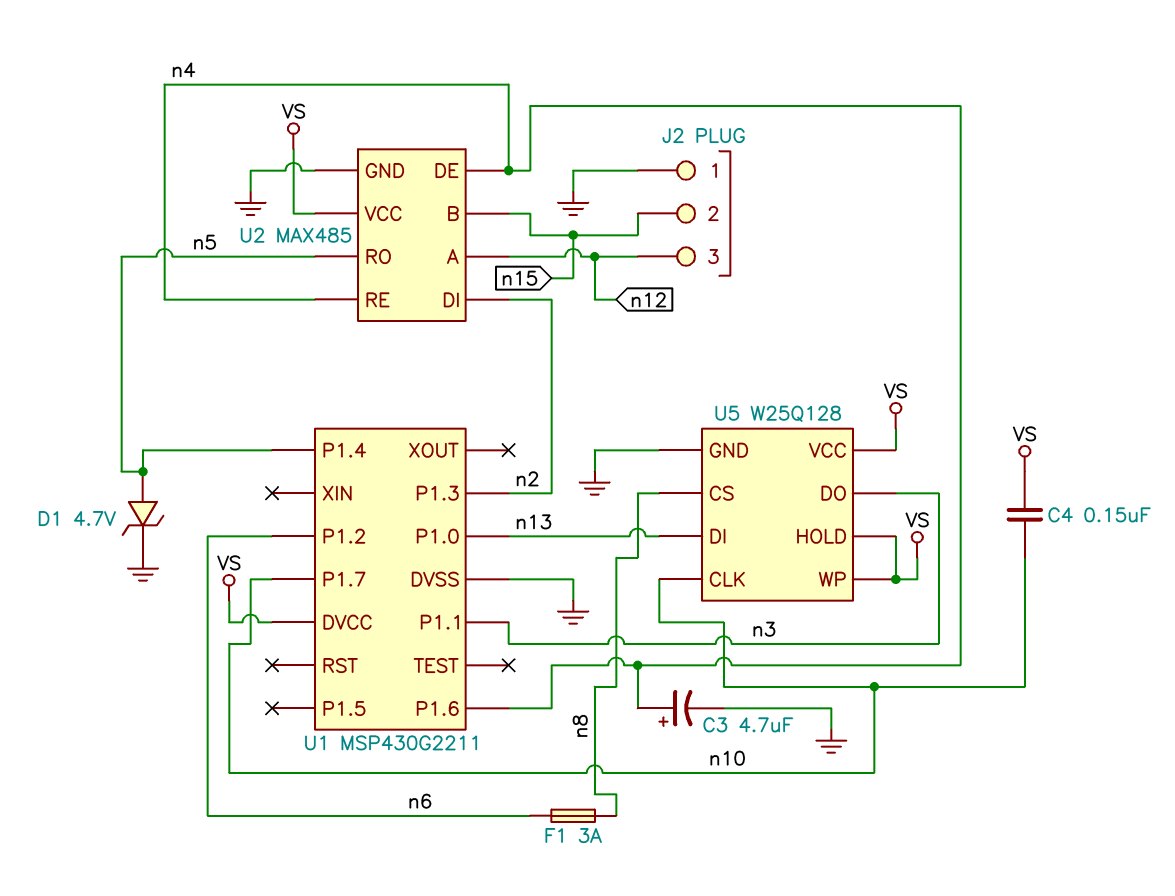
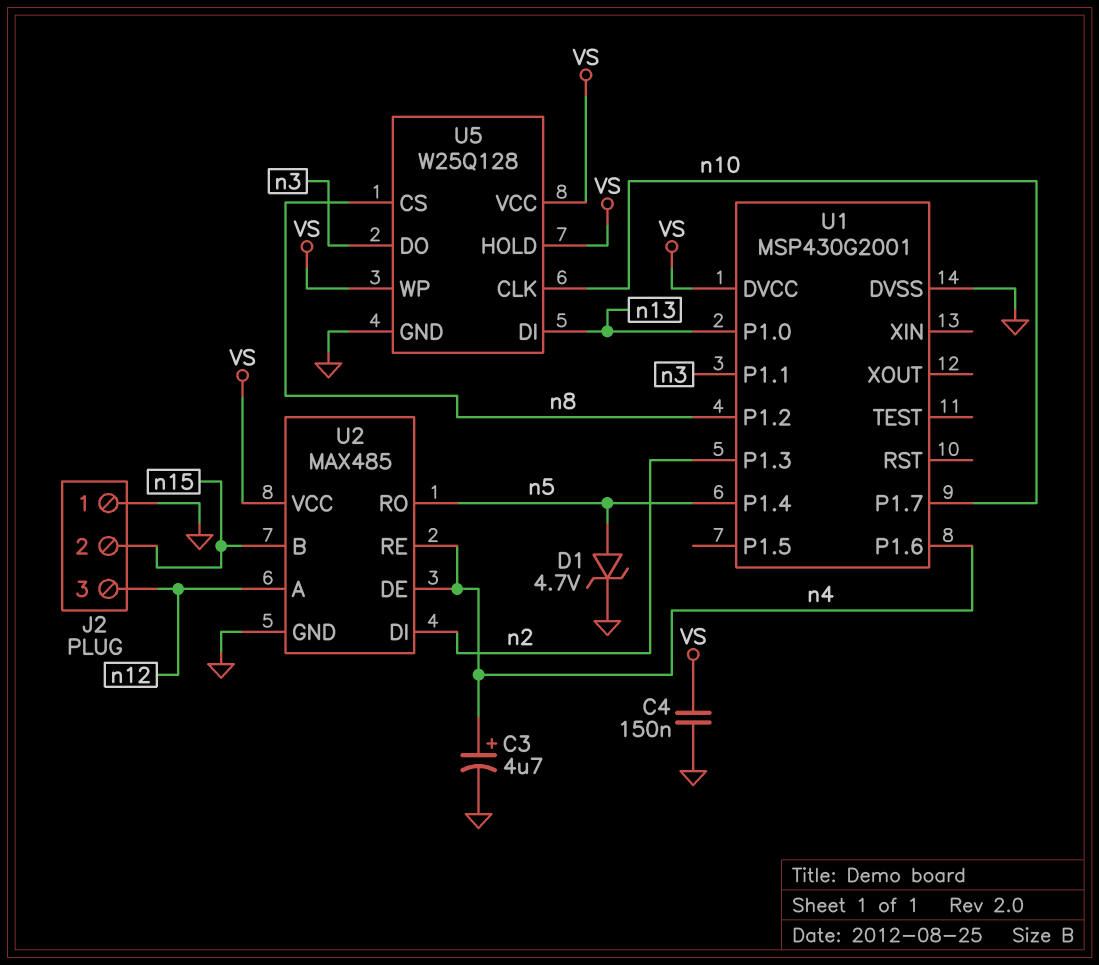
C4: 150nF (VS, n10) -> 150nF (GND, VS)
F1: 3A (n6, n8) -> none
U1: MSP430G2211 -> MSP430G2001
U1 pin P1.2: n6 -> n8

